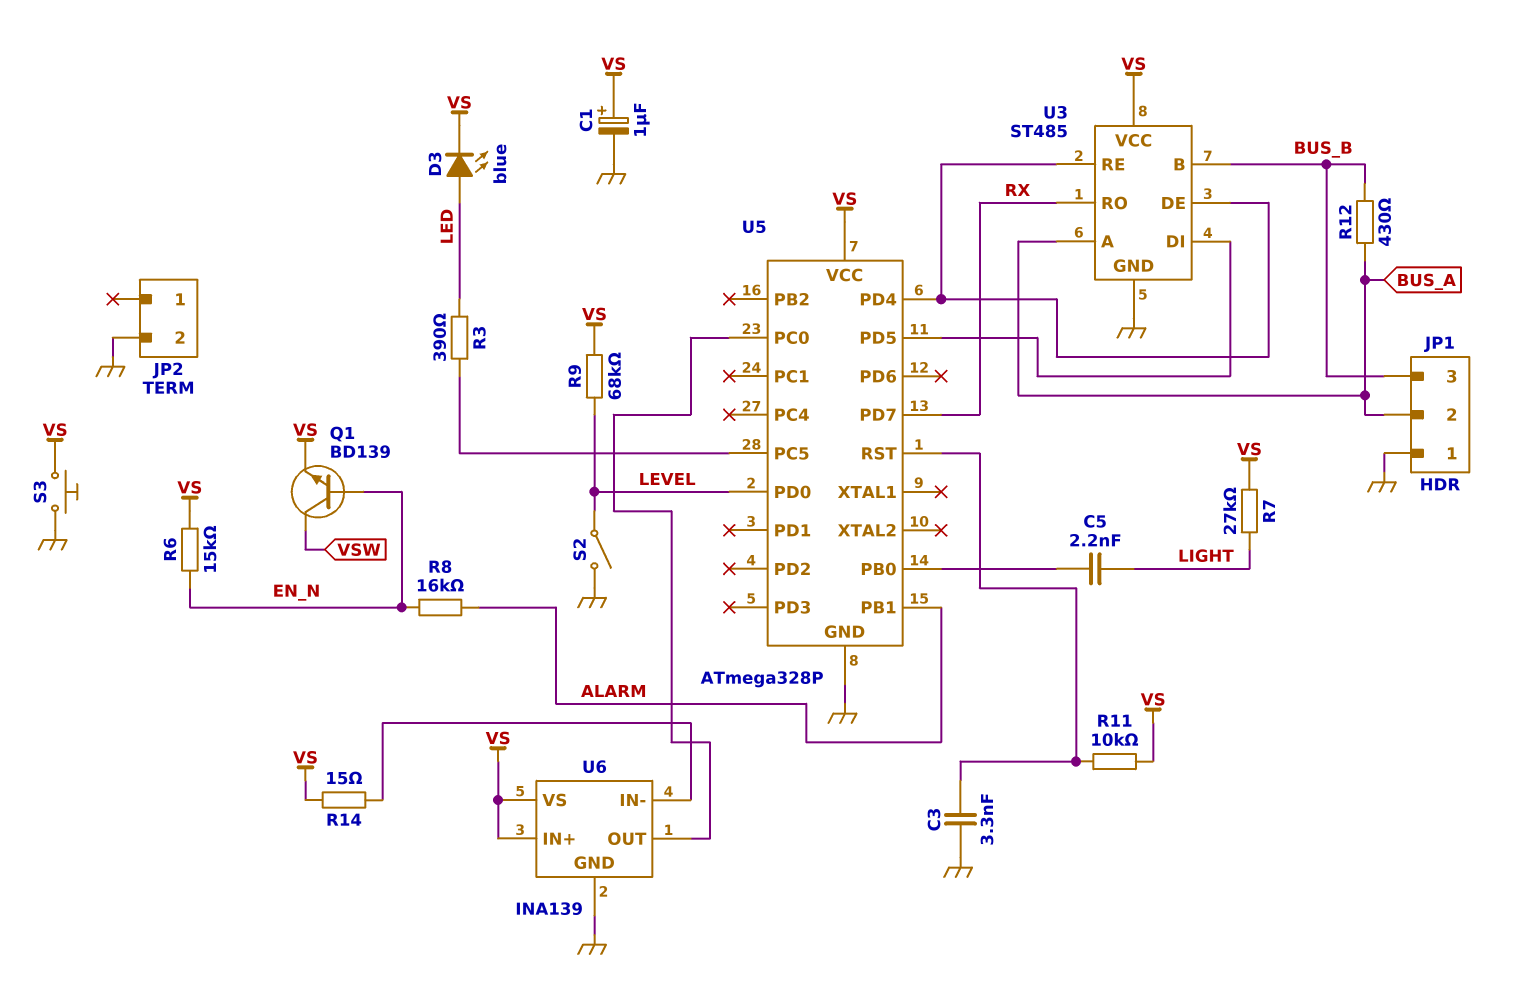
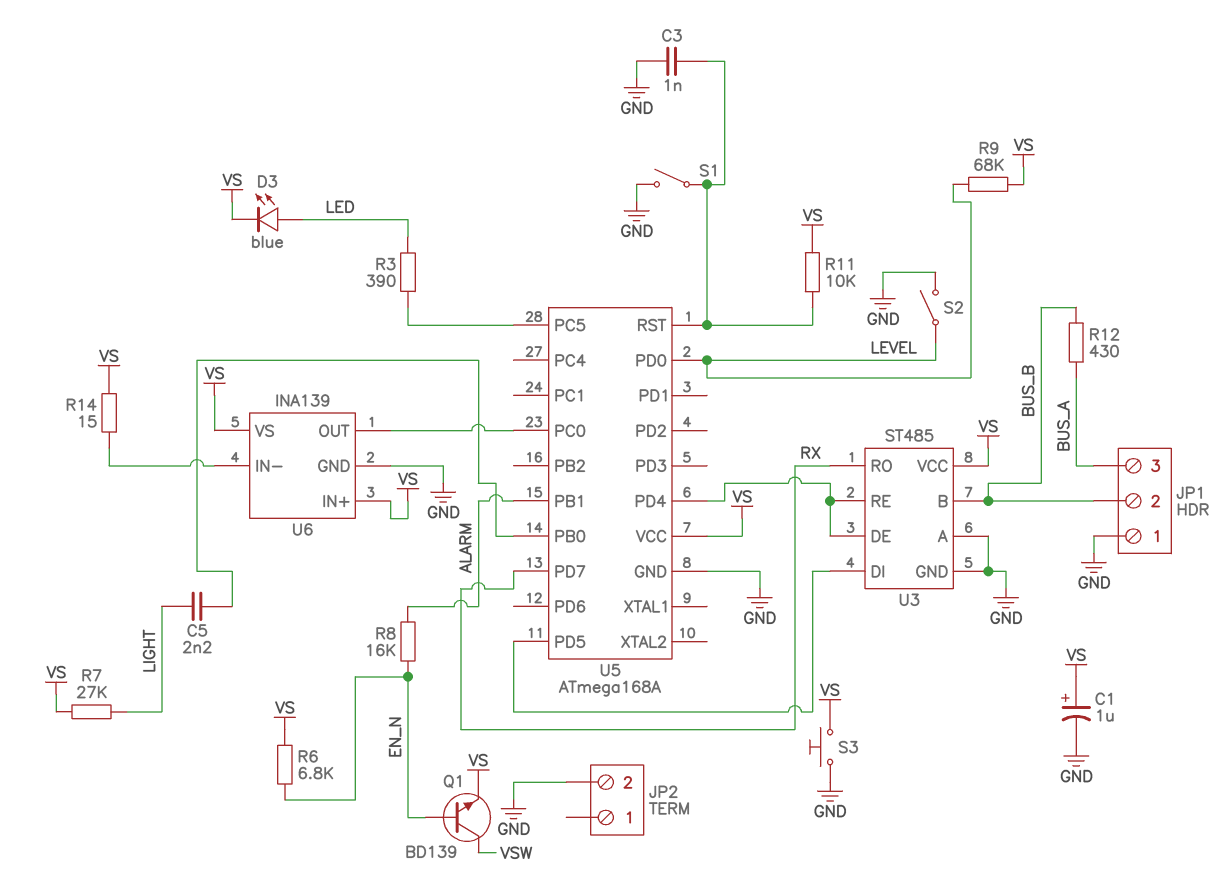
C3: 3.3nF (GND, U5/RST) -> 1nF (GND, U5/RST)
JP1 pin 2: BUS_A -> BUS_B
JP1 pin 3: BUS_B -> BUS_A
R6: 15k (EN_N, VS) -> 6.8k (EN_N, VS)
S1: none -> switch (GND, U5/RST)
U3 pin A: BUS_A -> GND
U5: ATmega328P -> ATmega168A

